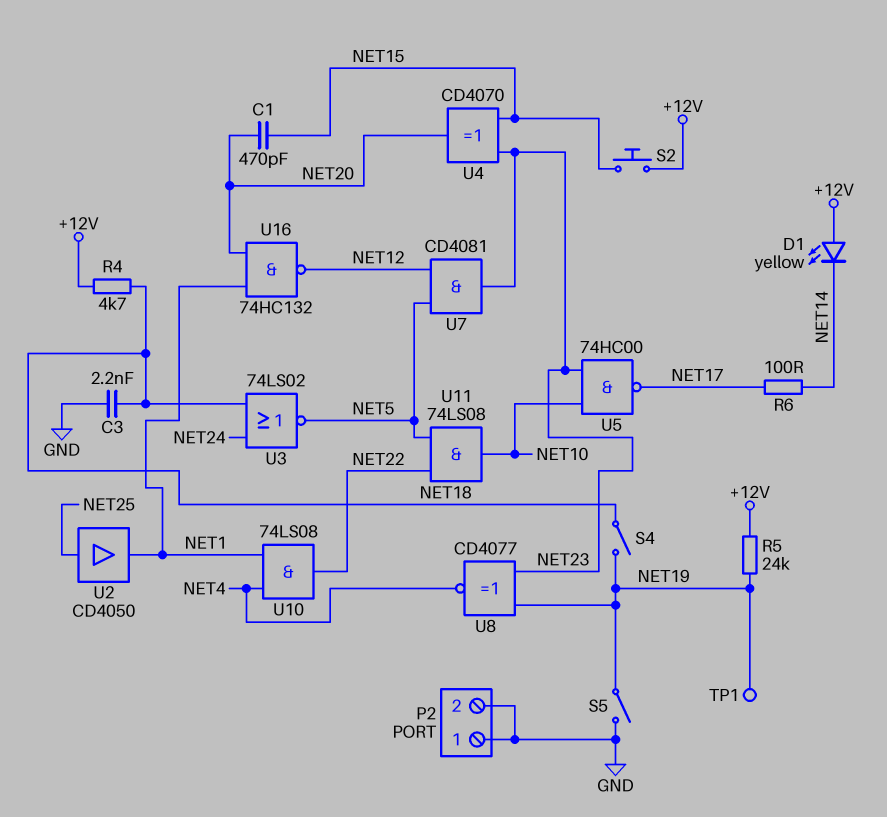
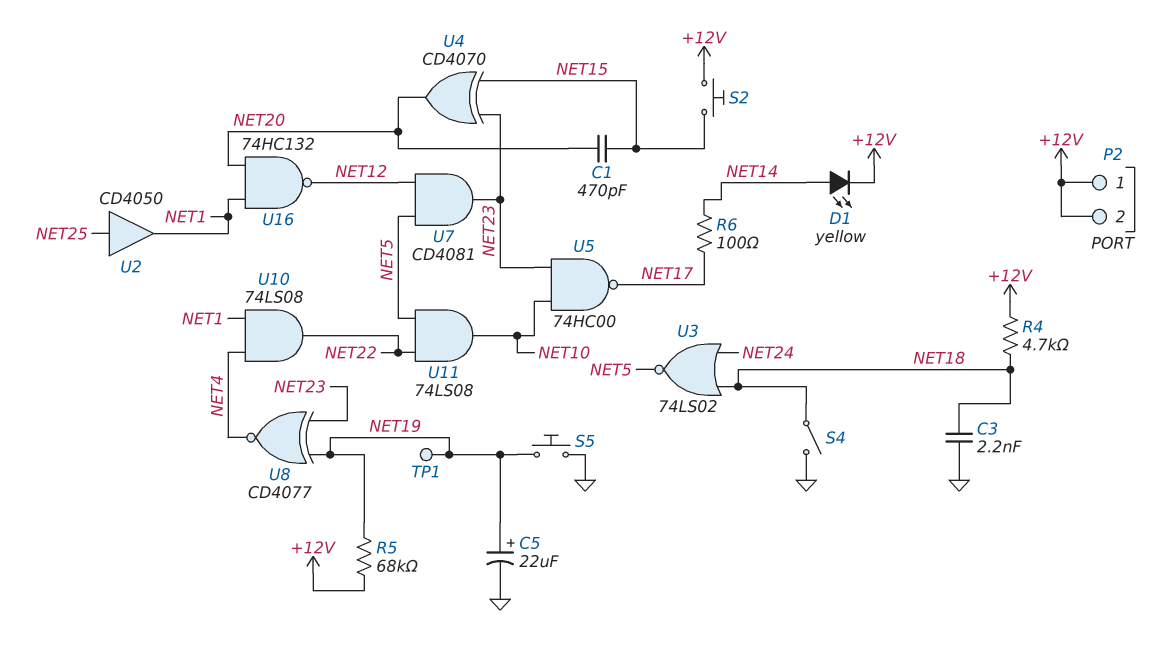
C5: none -> 22uF (plus NET19, minus GND)
D1: LED yellow (A +12V, K NET14) -> LED yellow (A NET14, K +12V)
P2 pin 1: GND -> +12V
P2 pin 2: GND -> +12V
R5: 24k (+12V, NET19) -> 68k (+12V, NET19)
S4: switch (NET18, NET19) -> switch (GND, NET18)
S5: switch (GND, NET19) -> button (GND, NET19)

